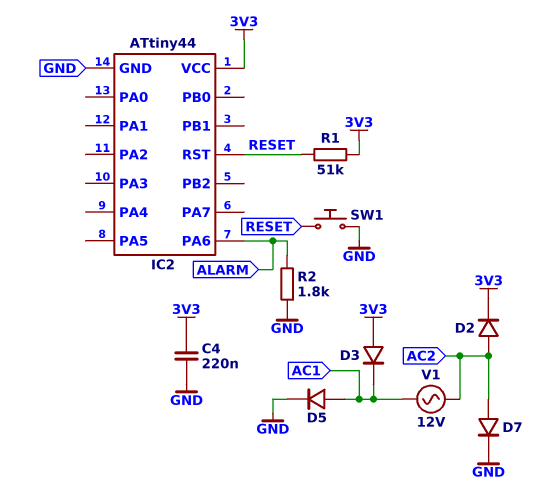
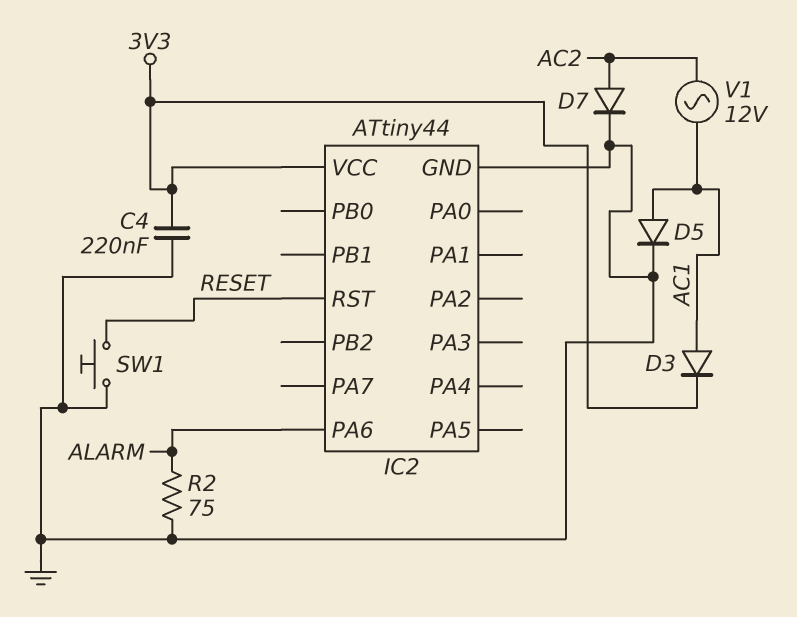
D2: diode (A AC2, K 3V3) -> none
D3: diode (A 3V3, K AC1) -> diode (A AC1, K 3V3)
R1: 51k (3V3, RESET) -> none
R2: 1.8k (ALARM, GND) -> 75 (ALARM, GND)

